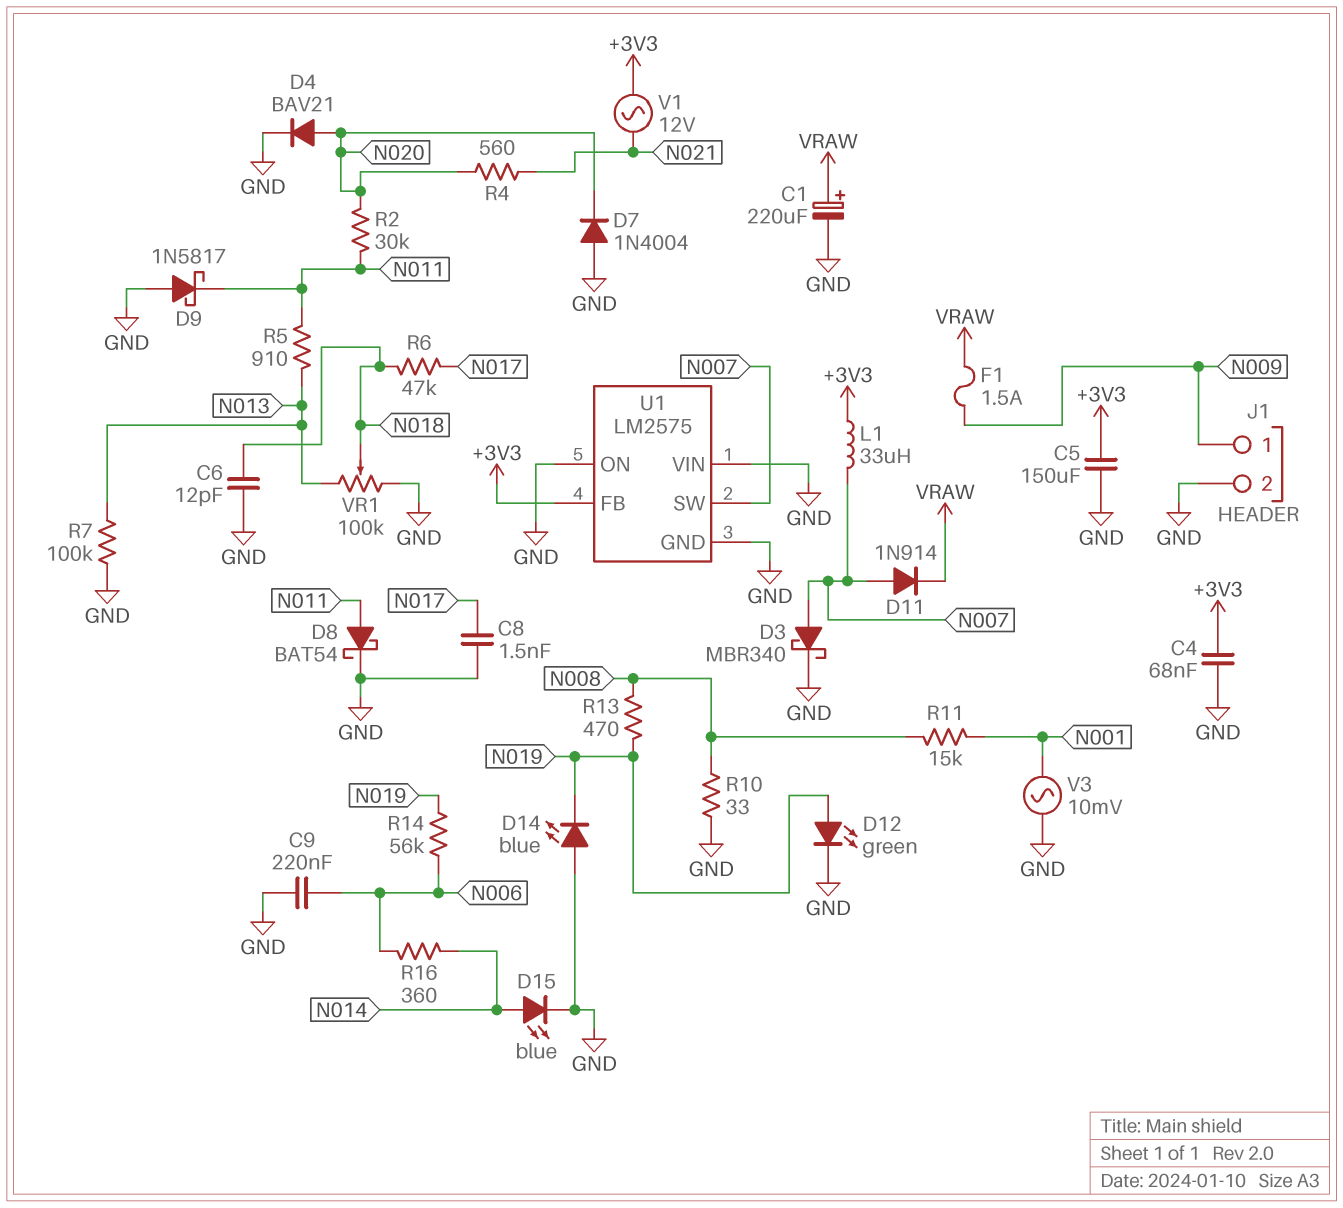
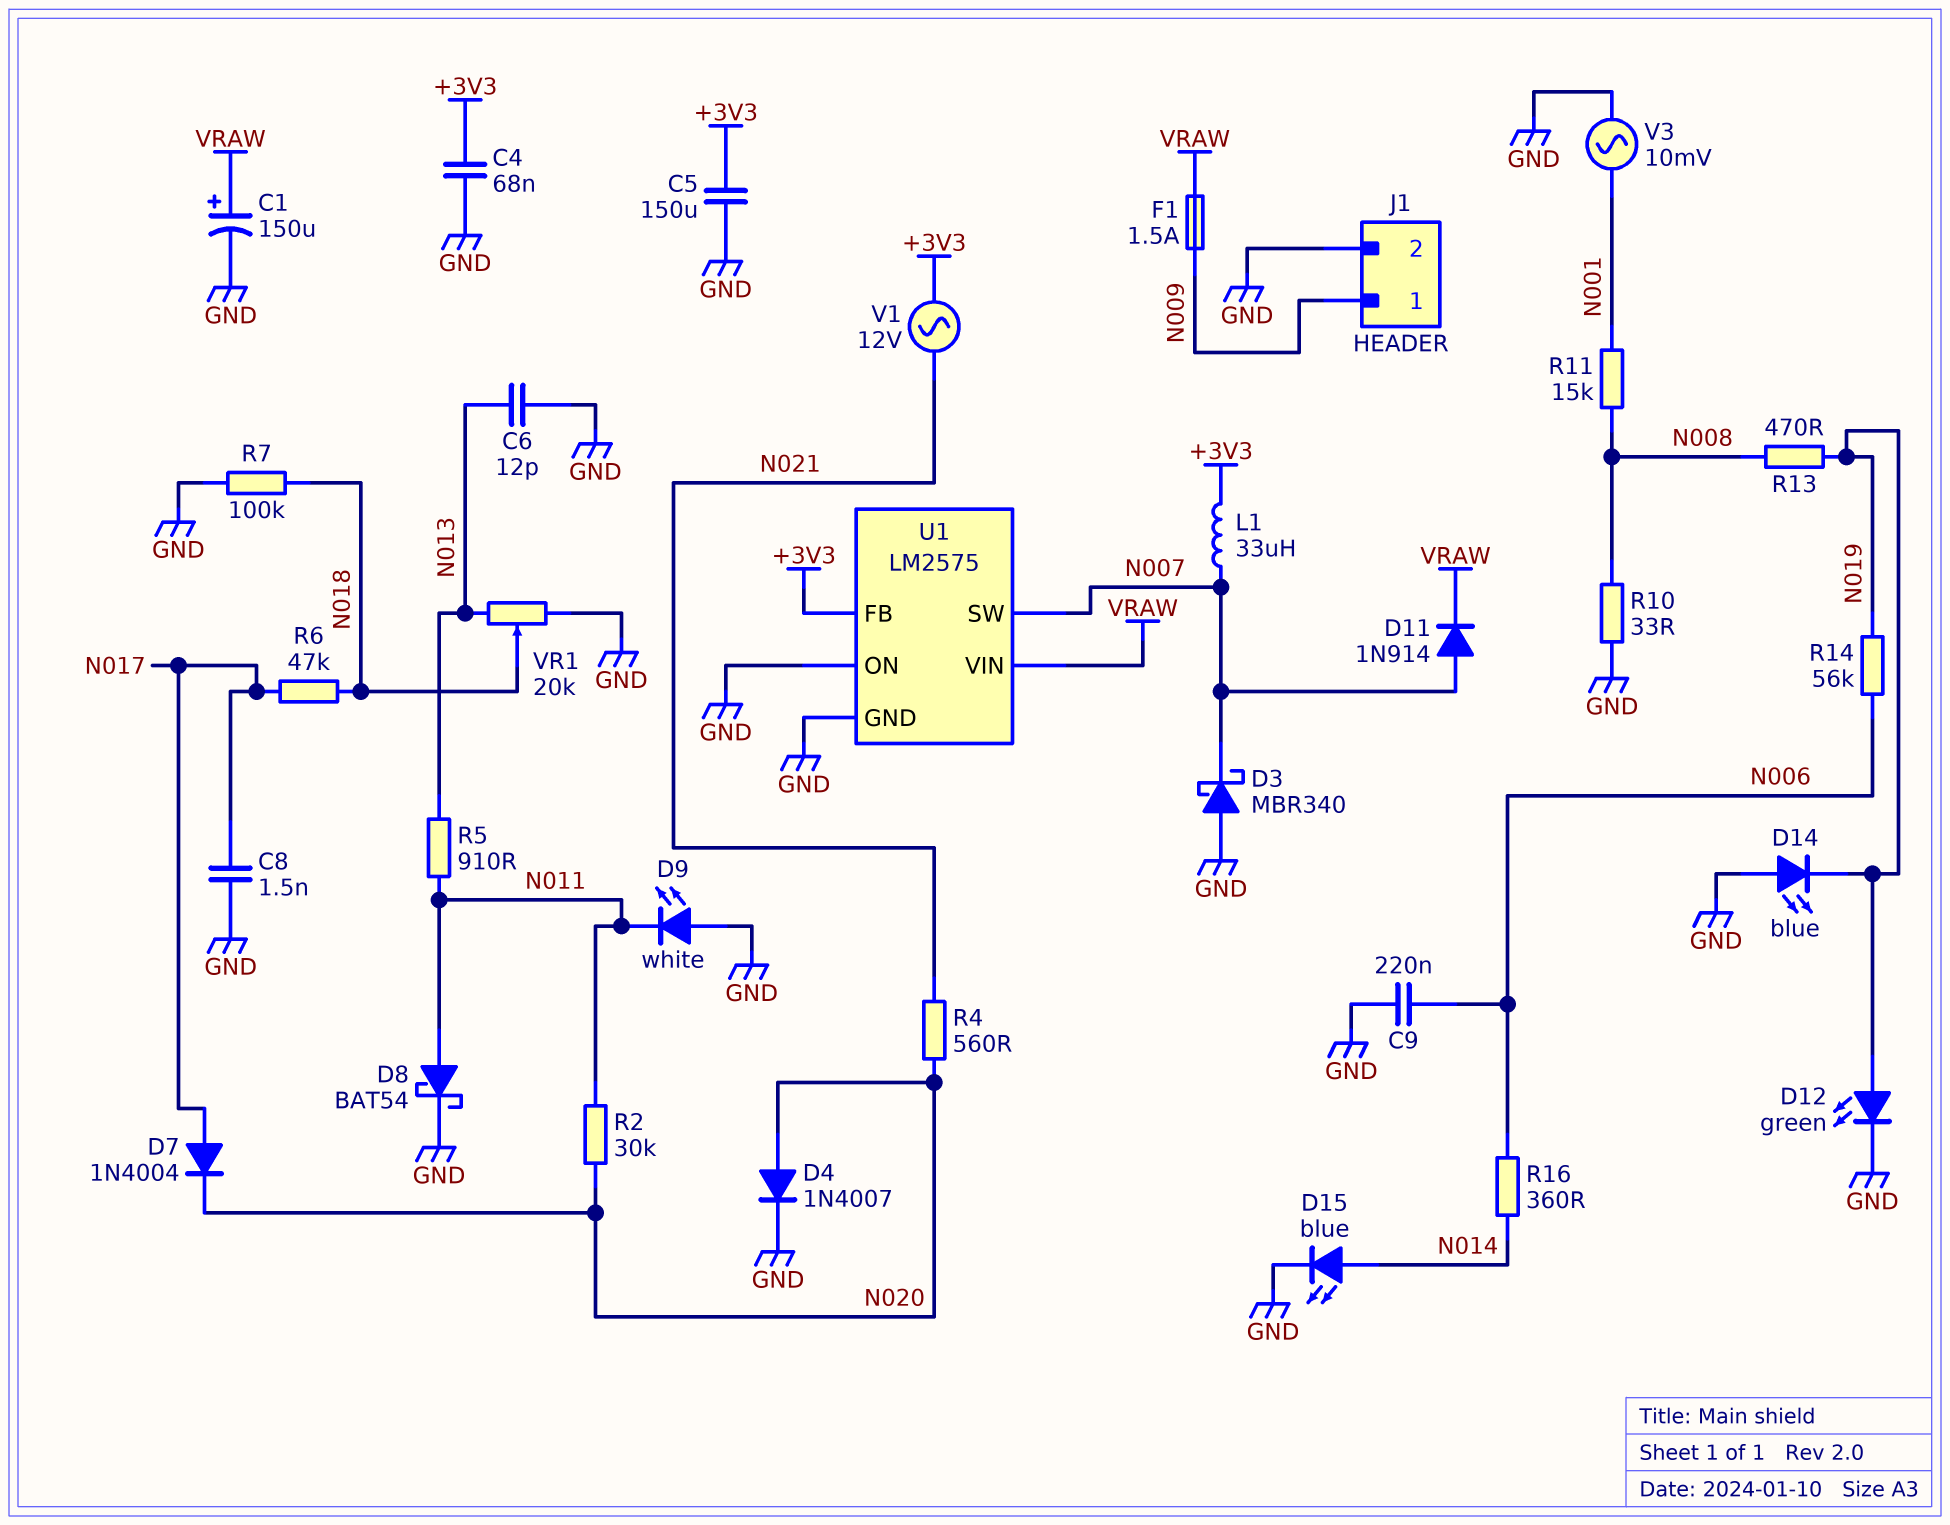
C1: 220uF (plus VRAW, minus GND) -> 150uF (plus VRAW, minus GND)
C6: 12pF (GND, N018) -> 12pF (GND, N013)
D3: schottky MBR340 (A N007, K GND) -> schottky MBR340 (A GND, K N007)
D4: diode BAV21 (A N020, K GND) -> diode 1N4007 (A N020, K GND)
D7: diode 1N4004 (A GND, K N020) -> diode 1N4004 (A N017, K N020)
D9: schottky 1N5817 (A GND, K N011) -> LED white (A GND, K N011)
R7: 100k (GND, N013) -> 100k (GND, N018)
U1 pin VIN: GND -> VRAW
VR1: 100k (GND, N013, wiper N018) -> 20k (GND, N013, wiper N018)

